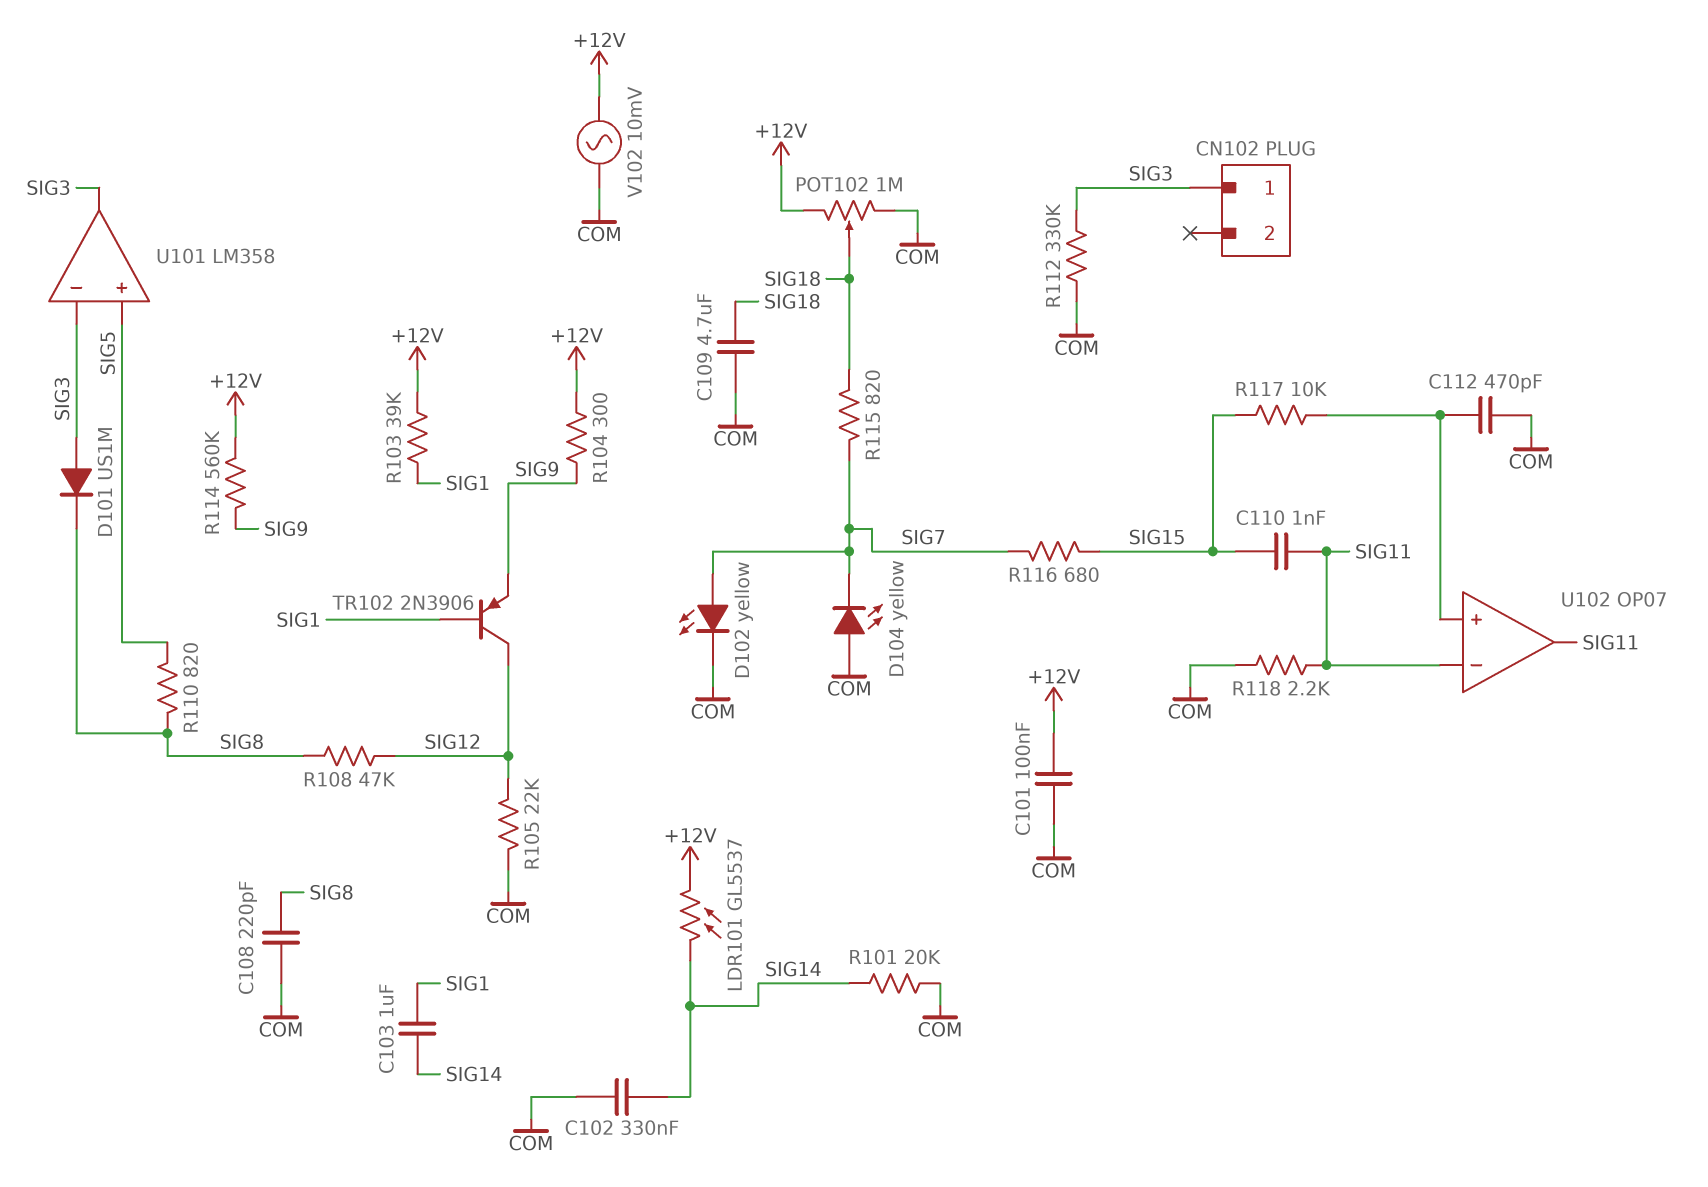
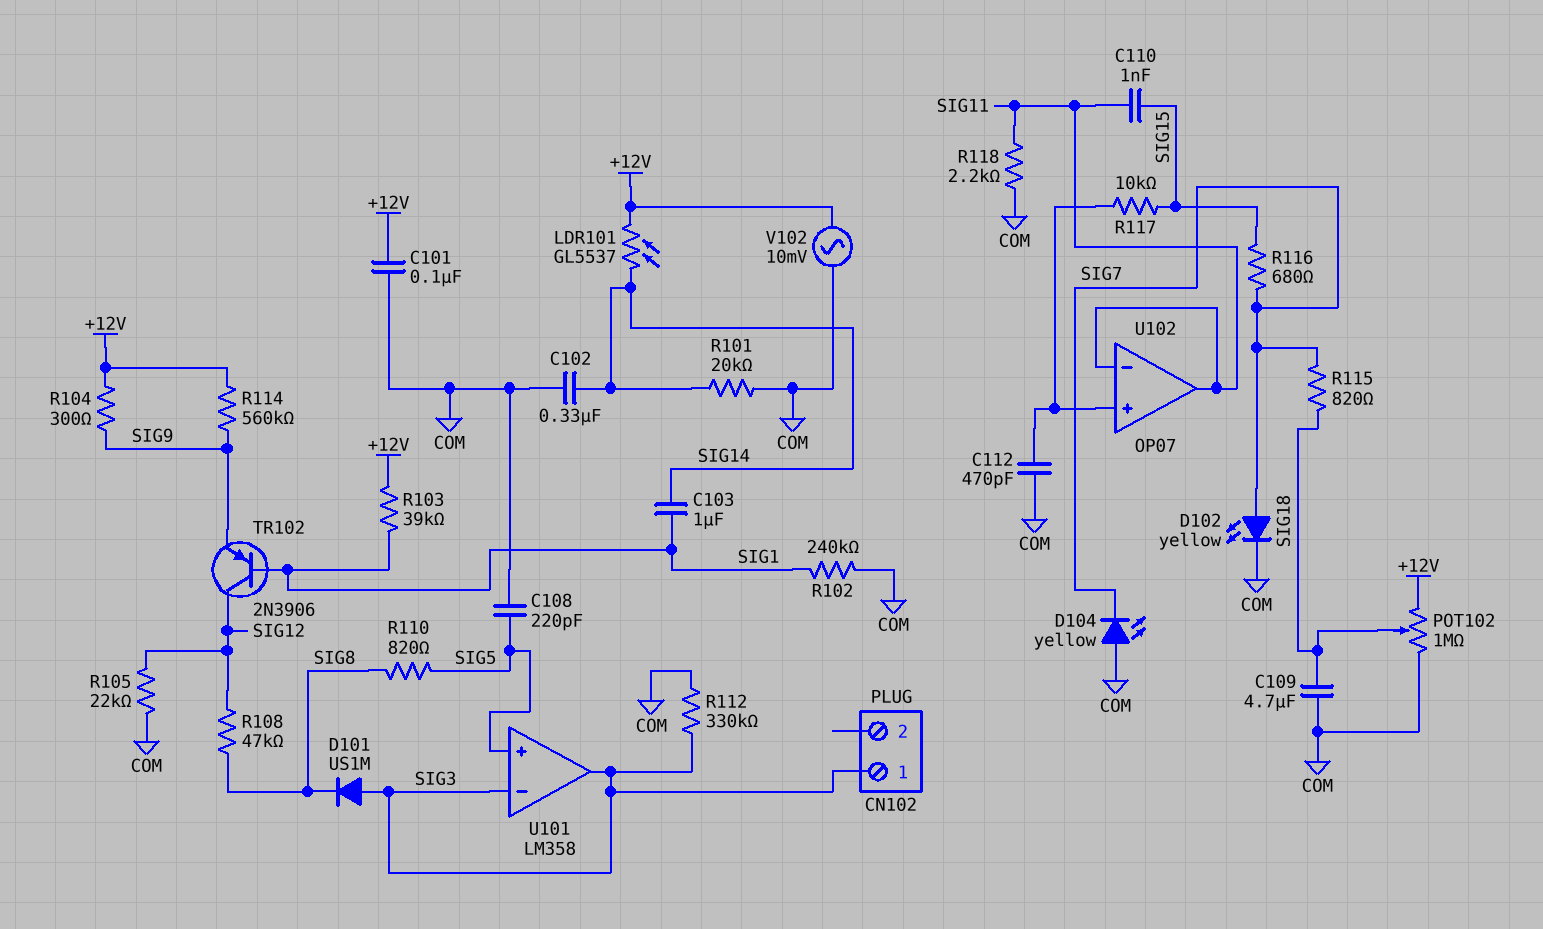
C108: 220pF (COM, SIG8) -> 220pF (COM, SIG5)
R102: none -> 240k (COM, SIG1)

